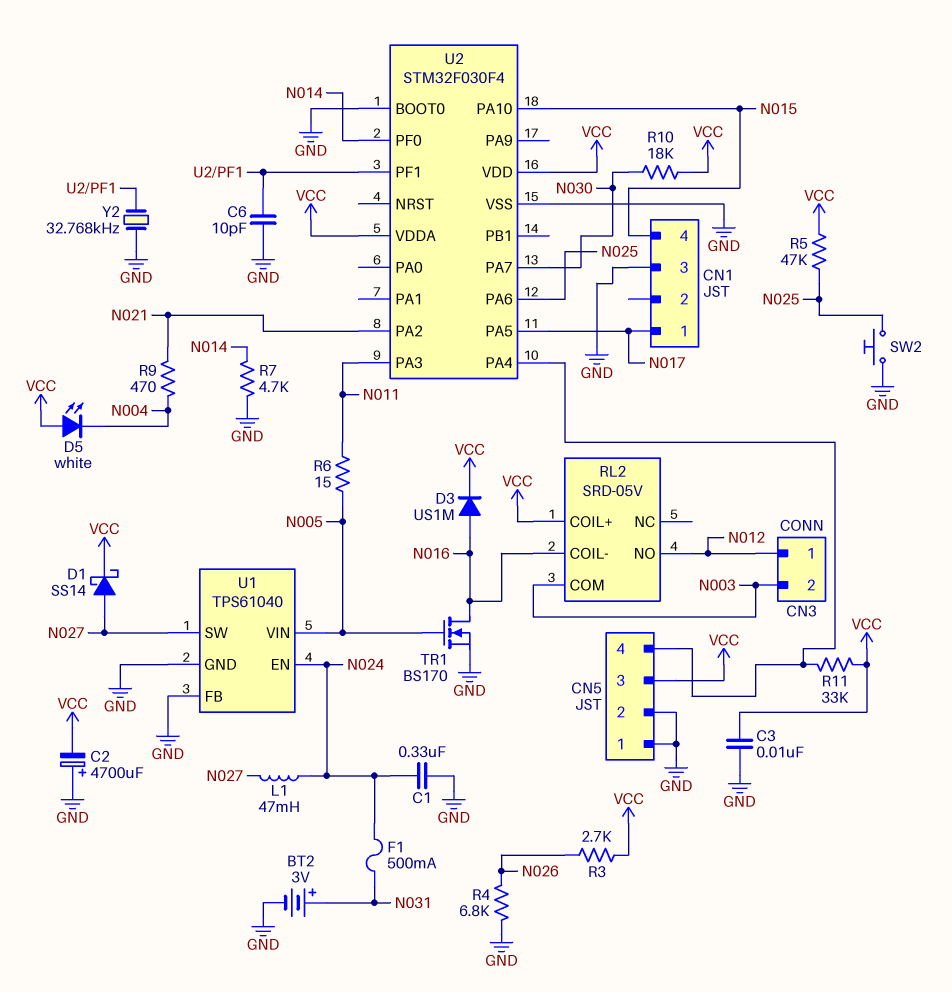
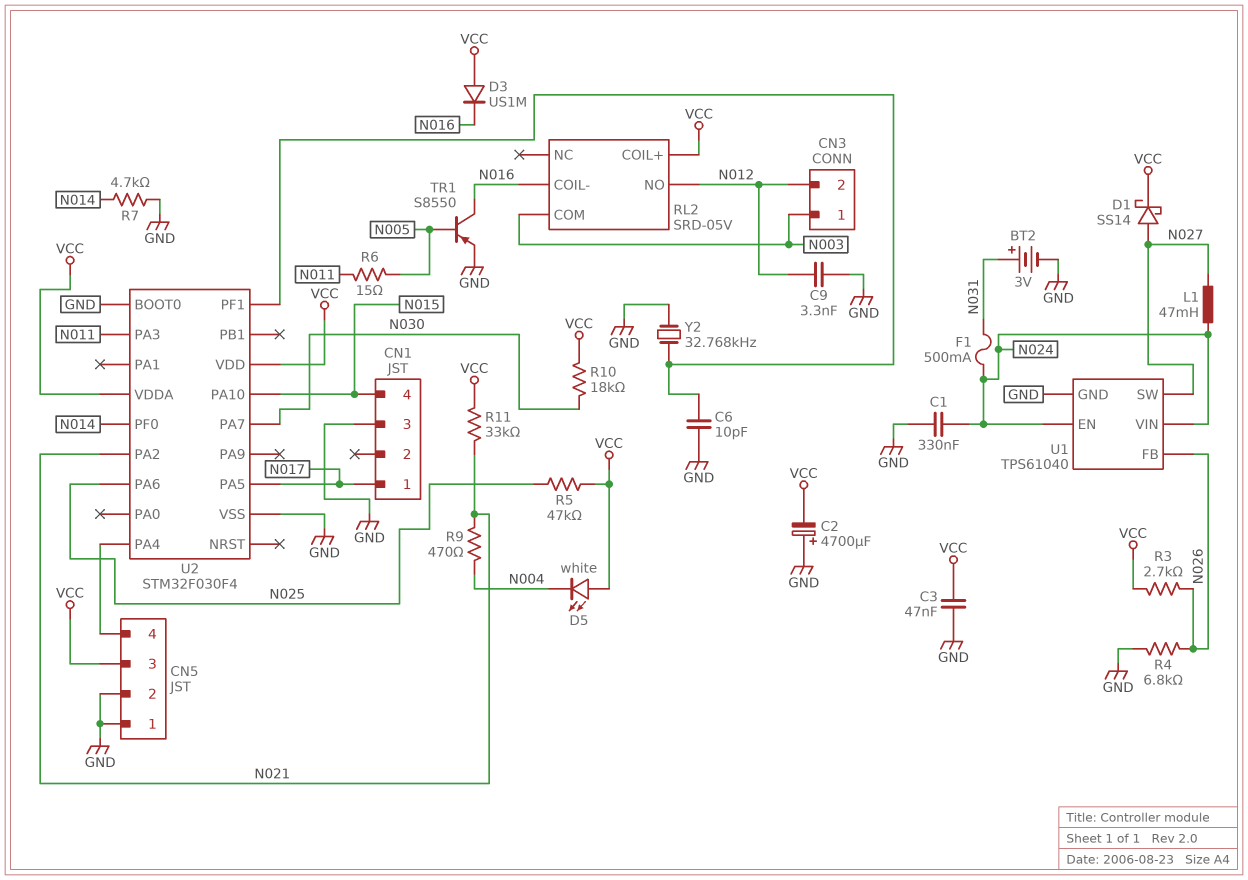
C3: 10nF (GND, VCC) -> 47nF (GND, VCC)
C9: none -> 3.3nF (GND, N012)
CN3 pin 1: N012 -> N003
CN3 pin 2: N003 -> N012
D3: diode US1M (A N016, K VCC) -> diode US1M (A VCC, K N016)
R11: 33k (CN5/4, VCC) -> 33k (N021, VCC)
SW2: button (GND, N025) -> none
TR1: NMOS BS170 (G N005, D N016, S GND) -> PNP S8550 (B N005, C N016, E GND)
U1 pin FB: GND -> N026
U1 pin VIN: N005 -> N024

